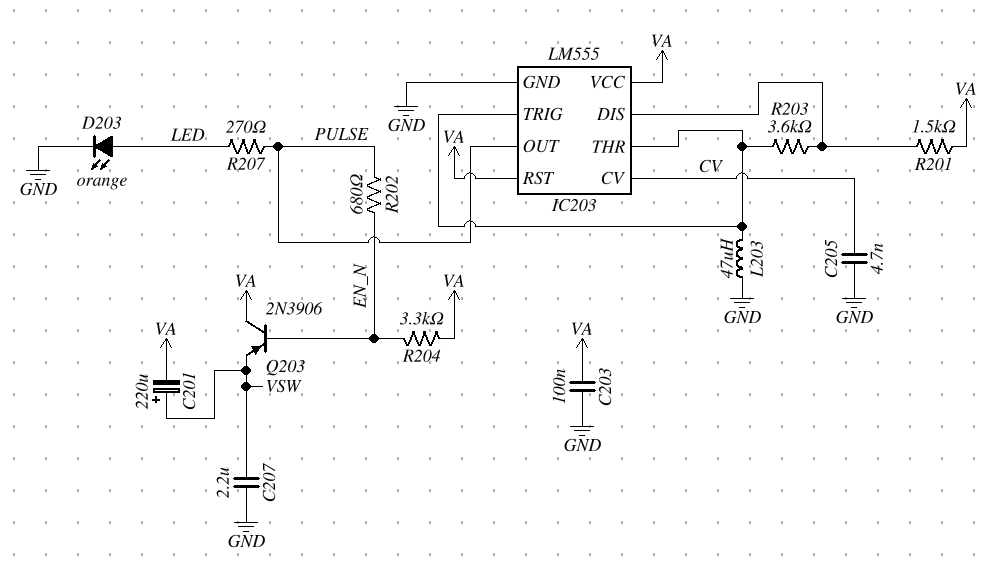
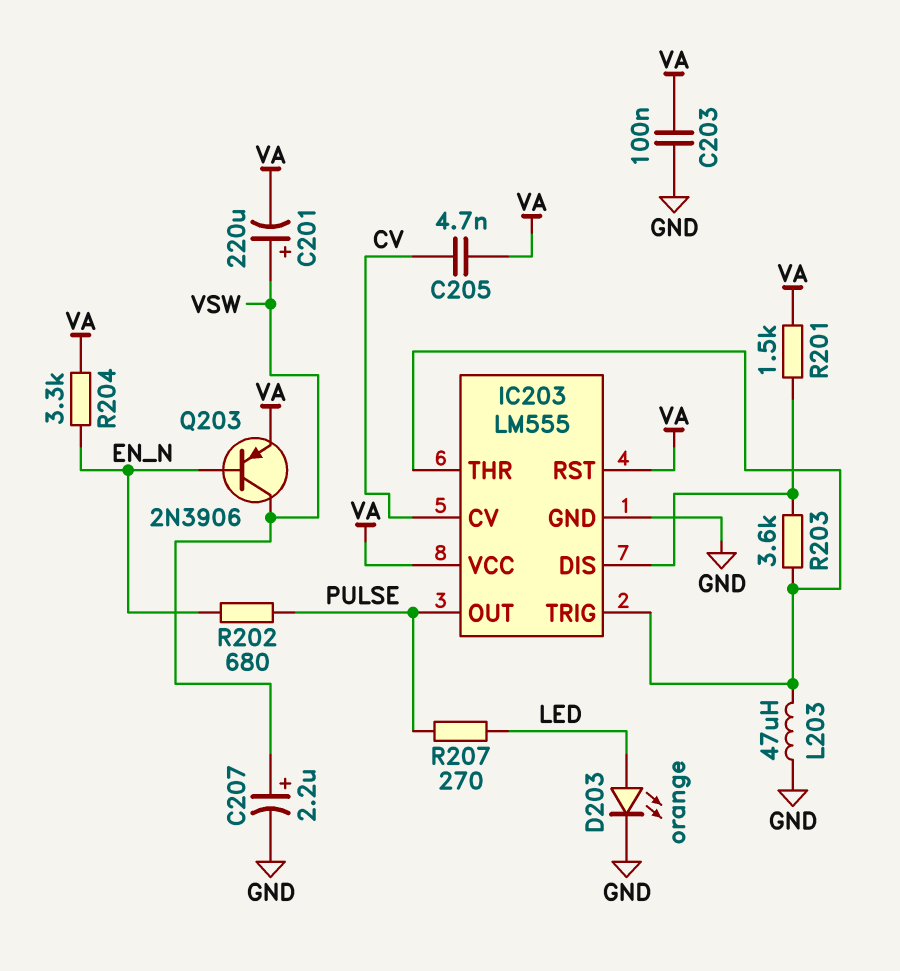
C205: 4.7nF (CV, GND) -> 4.7nF (CV, VA)
C207: 2.2uF (GND, VSW) -> 2.2uF (plus VSW, minus GND)
Q203: PNP 2N3906 (B EN_N, C VA, E VSW) -> PNP 2N3906 (B EN_N, C VSW, E VA)

